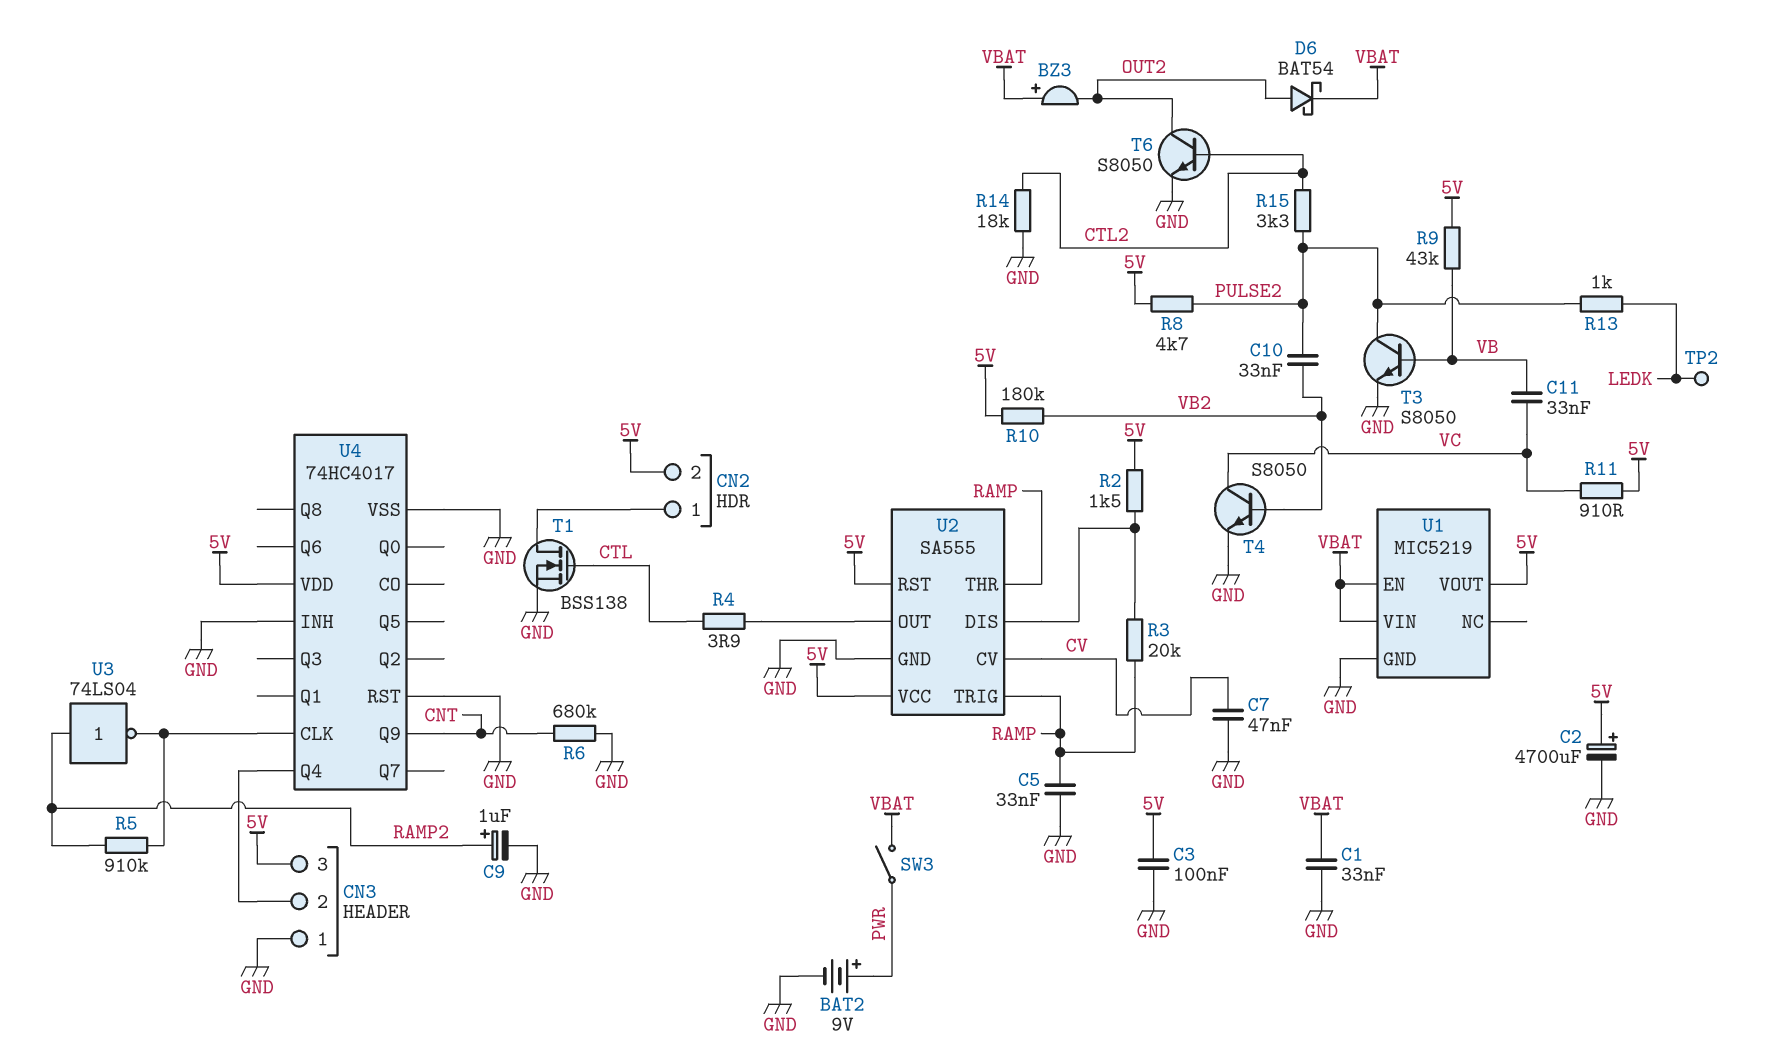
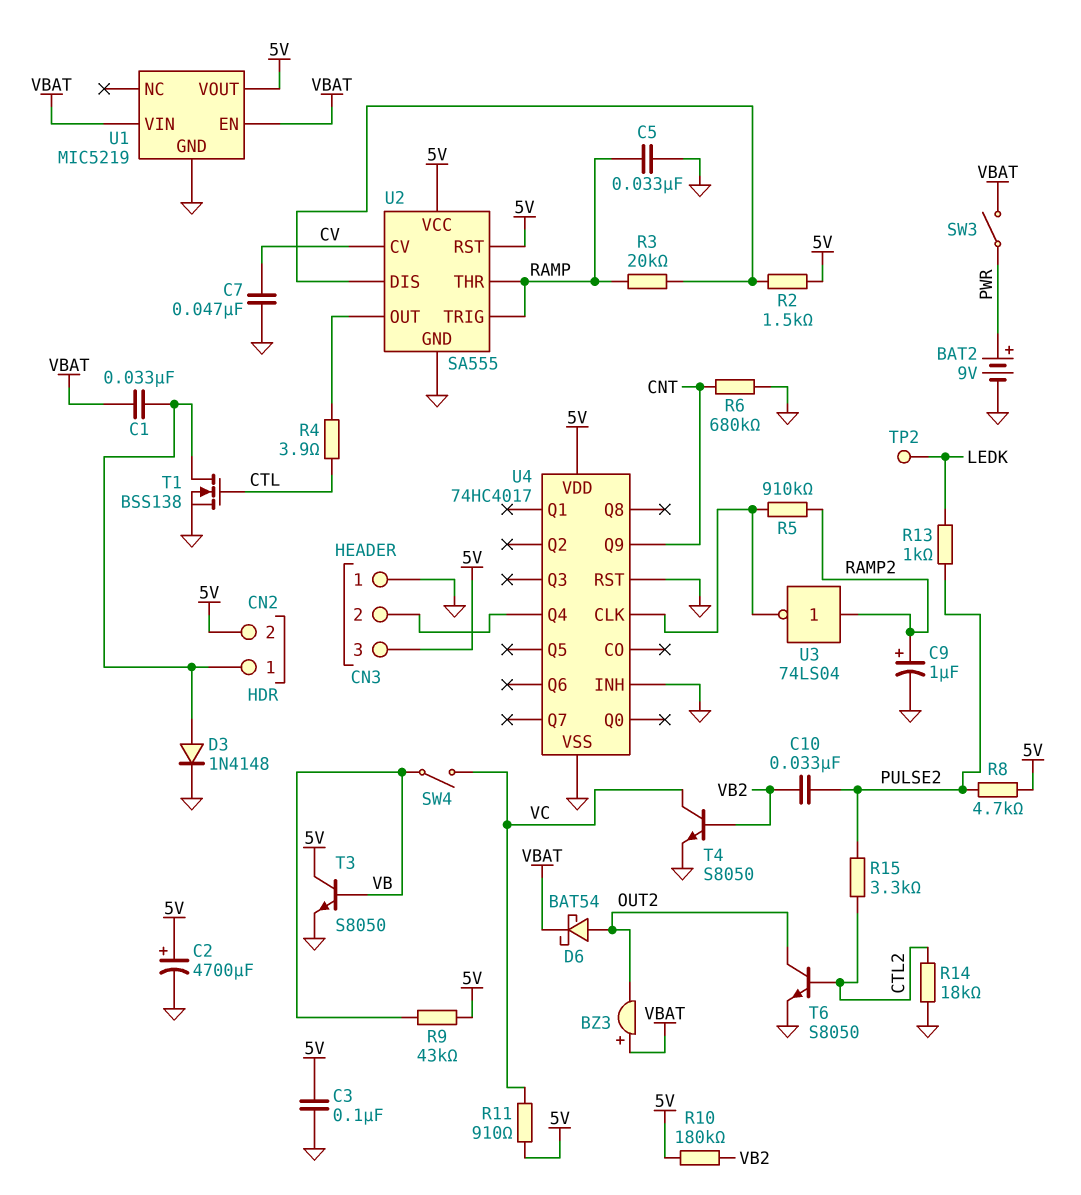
C1: 33nF (GND, VBAT) -> 33nF (CN2/1, VBAT)
C11: 33nF (VB, VC) -> none
D3: none -> diode 1N4148 (A CN2/1, K GND)
SW4: none -> switch (VB, VC)
T3: NPN S8050 (B VB, C PULSE2, E GND) -> NPN S8050 (B VB, C 5V, E GND)

